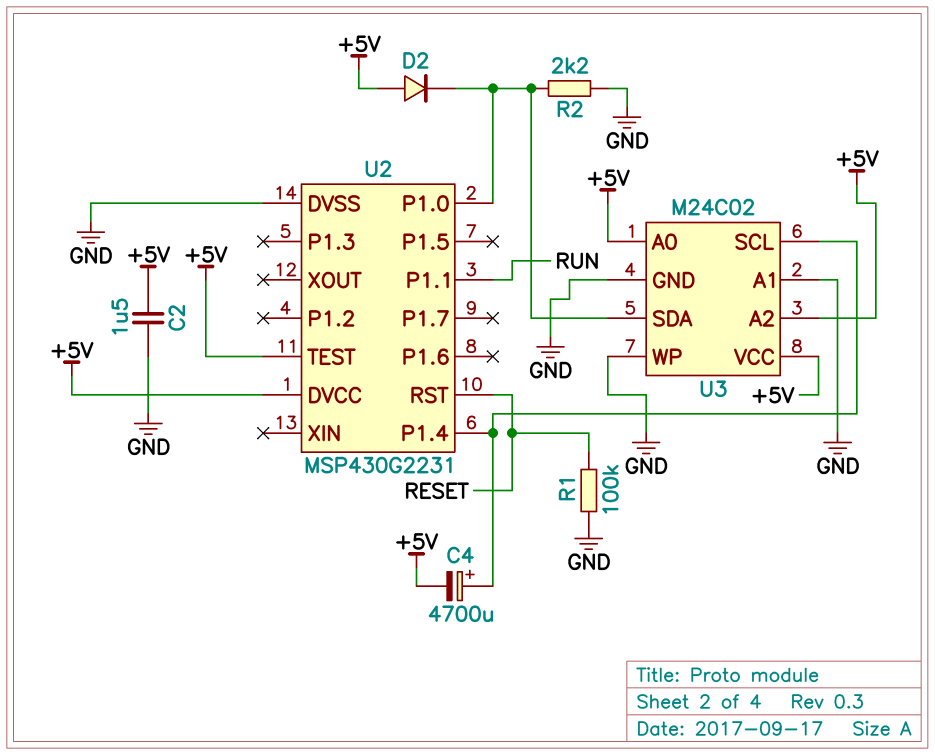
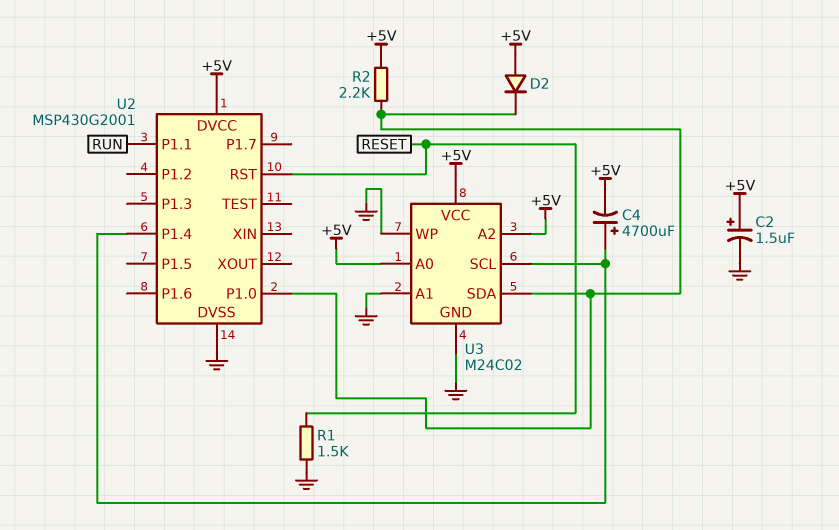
C2: 1.5uF (+5V, GND) -> 1.5uF (plus +5V, minus GND)
R1: 100k (GND, RESET) -> 1.5k (GND, RESET)
R2: 2.2k (GND, U2/P1.0) -> 2.2k (+5V, U2/P1.0)
U2: MSP430G2231 -> MSP430G2001
U2 pin TEST: +5V -> none

